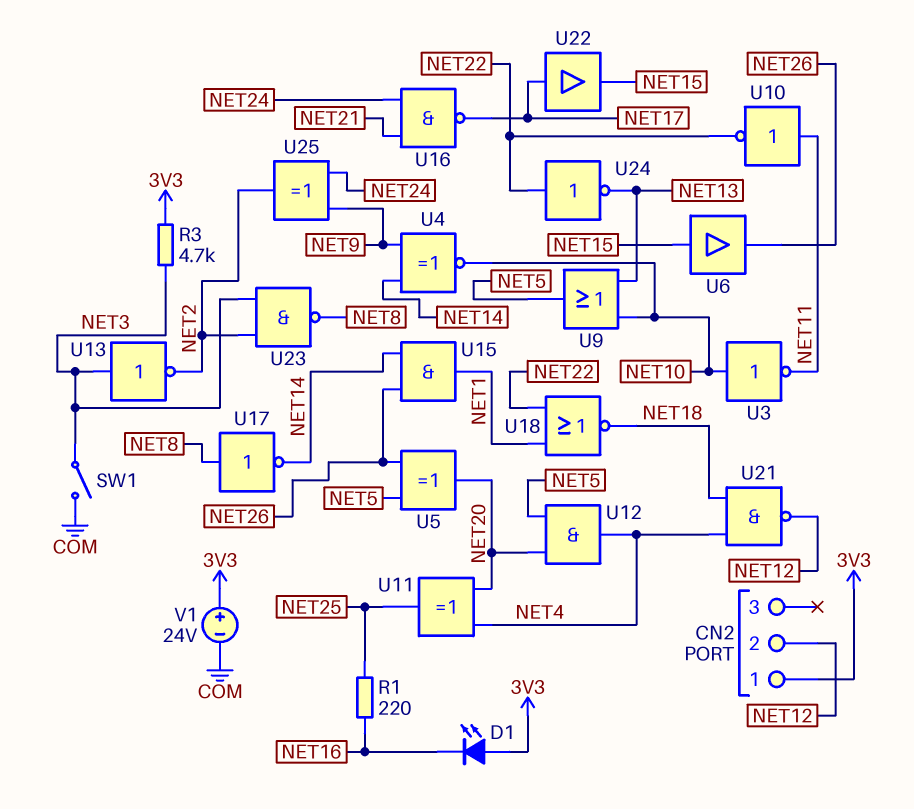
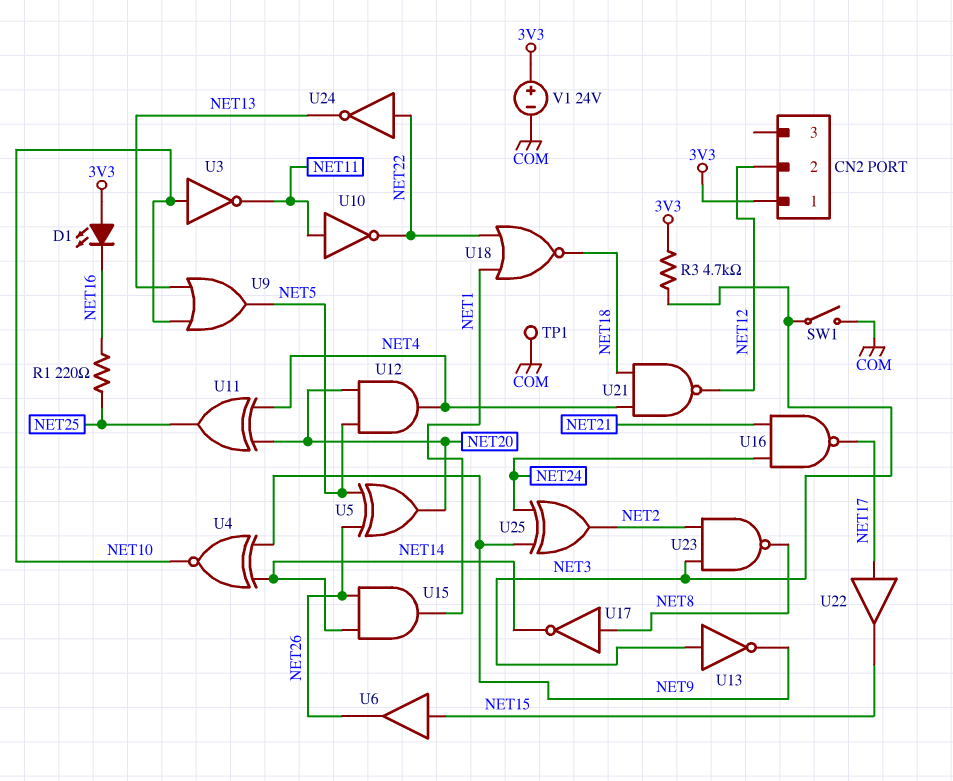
TP1: none -> test point (COM)
U13: NOT (in NET3, out NET2) -> NOT (in NET3, out NET9)

